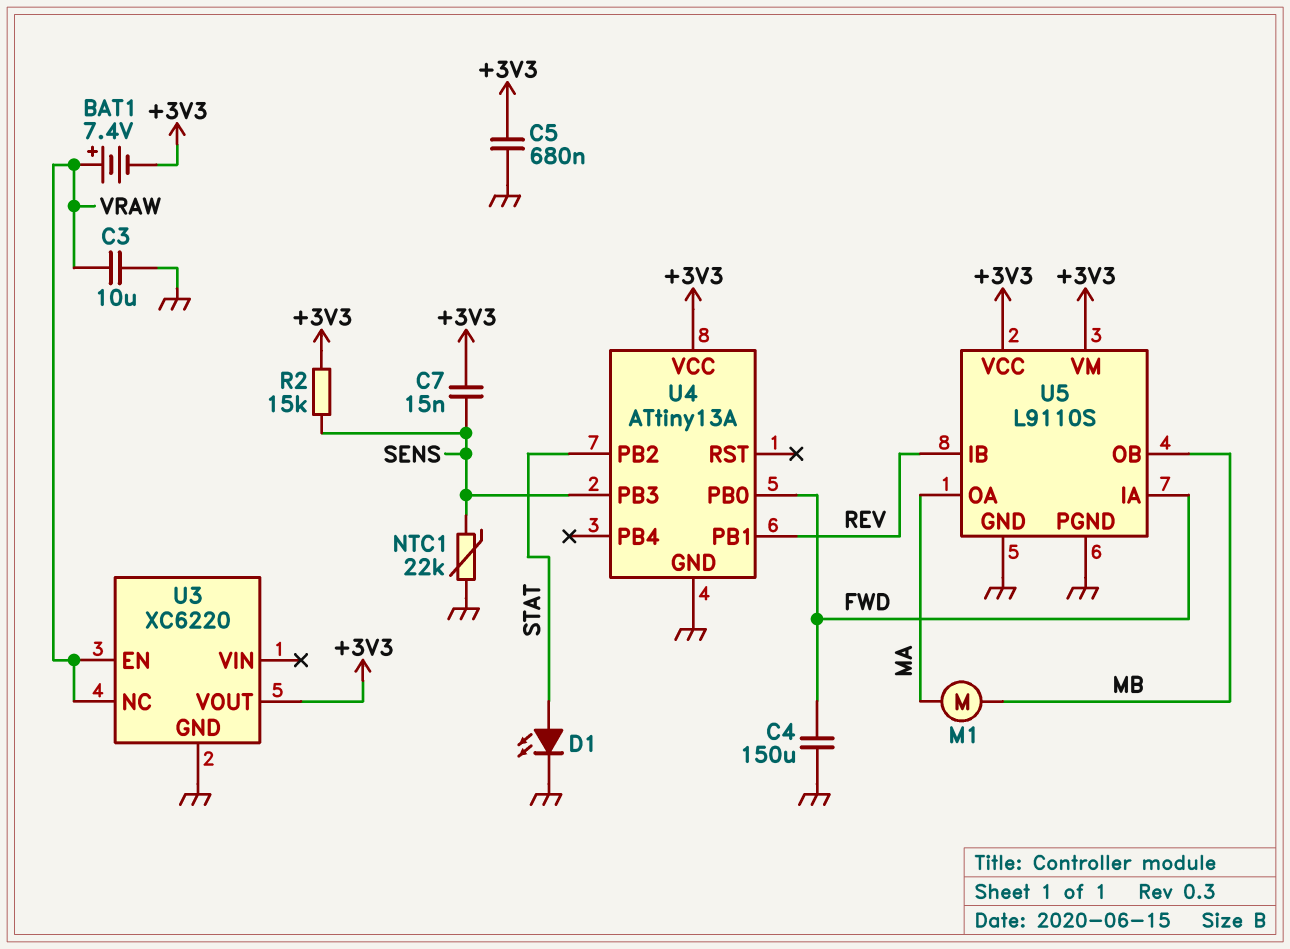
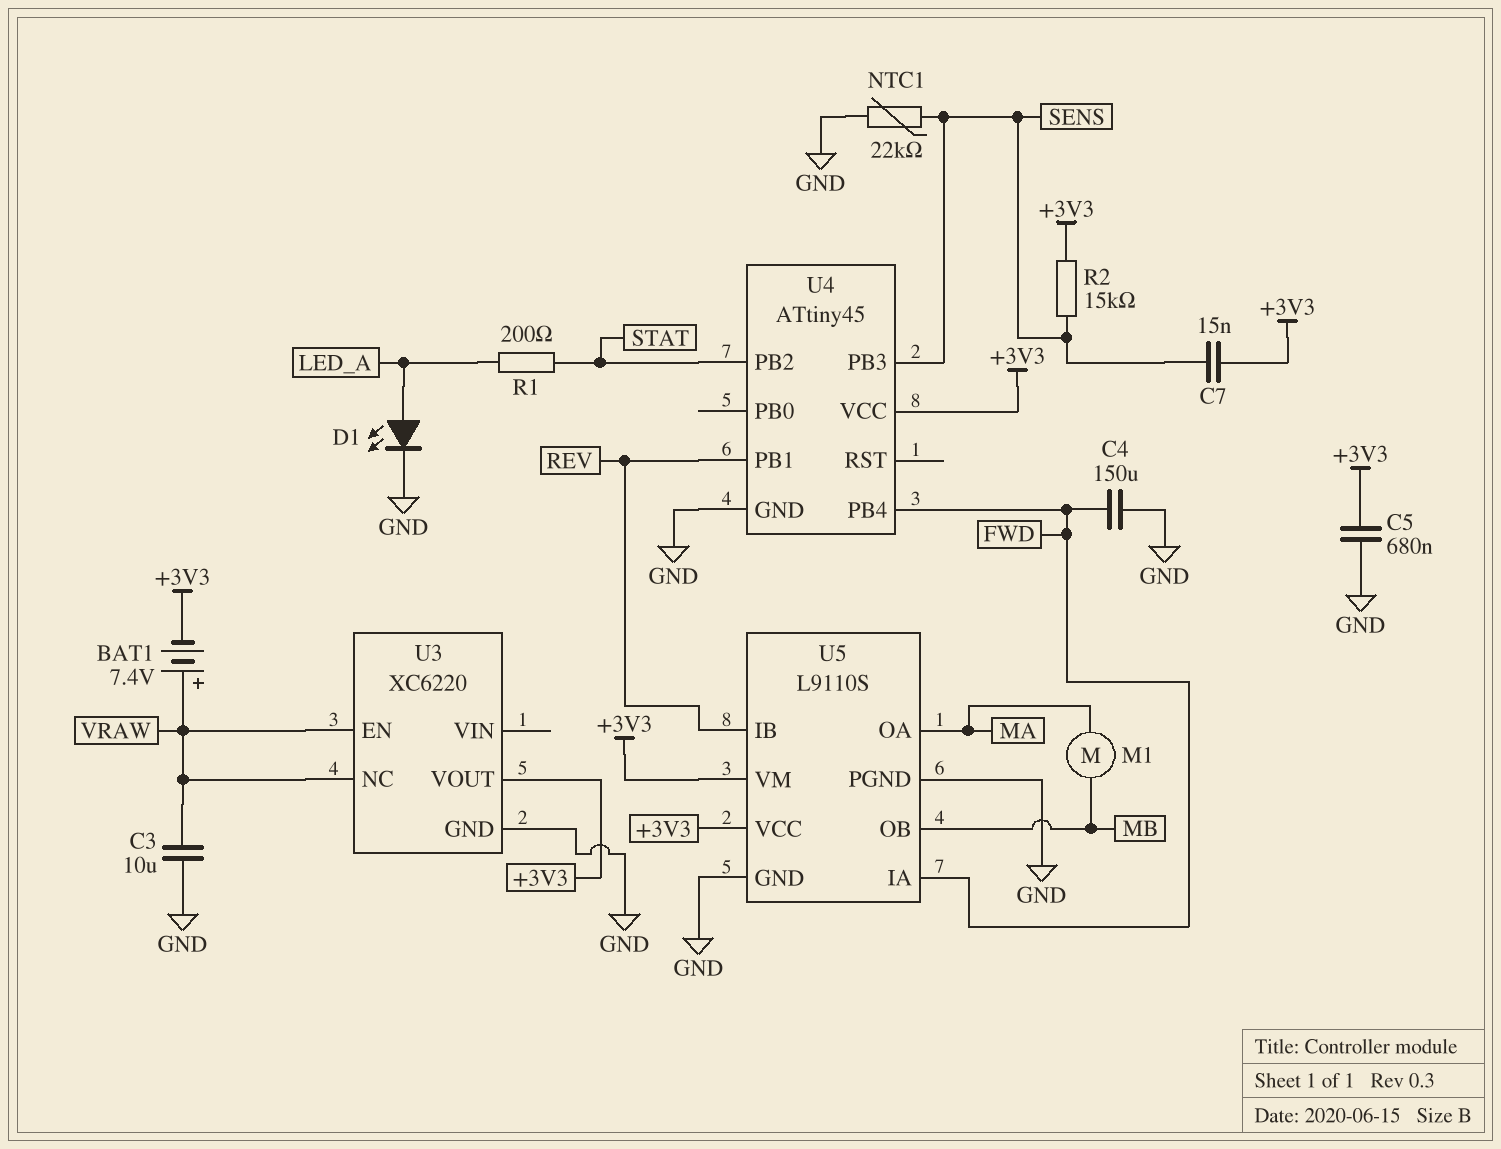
D1: LED (A STAT, K GND) -> LED (A LED_A, K GND)
R1: none -> 200 (LED_A, STAT)
U4: ATtiny13A -> ATtiny45
U4 pin PB0: FWD -> none
U4 pin PB4: none -> FWD

